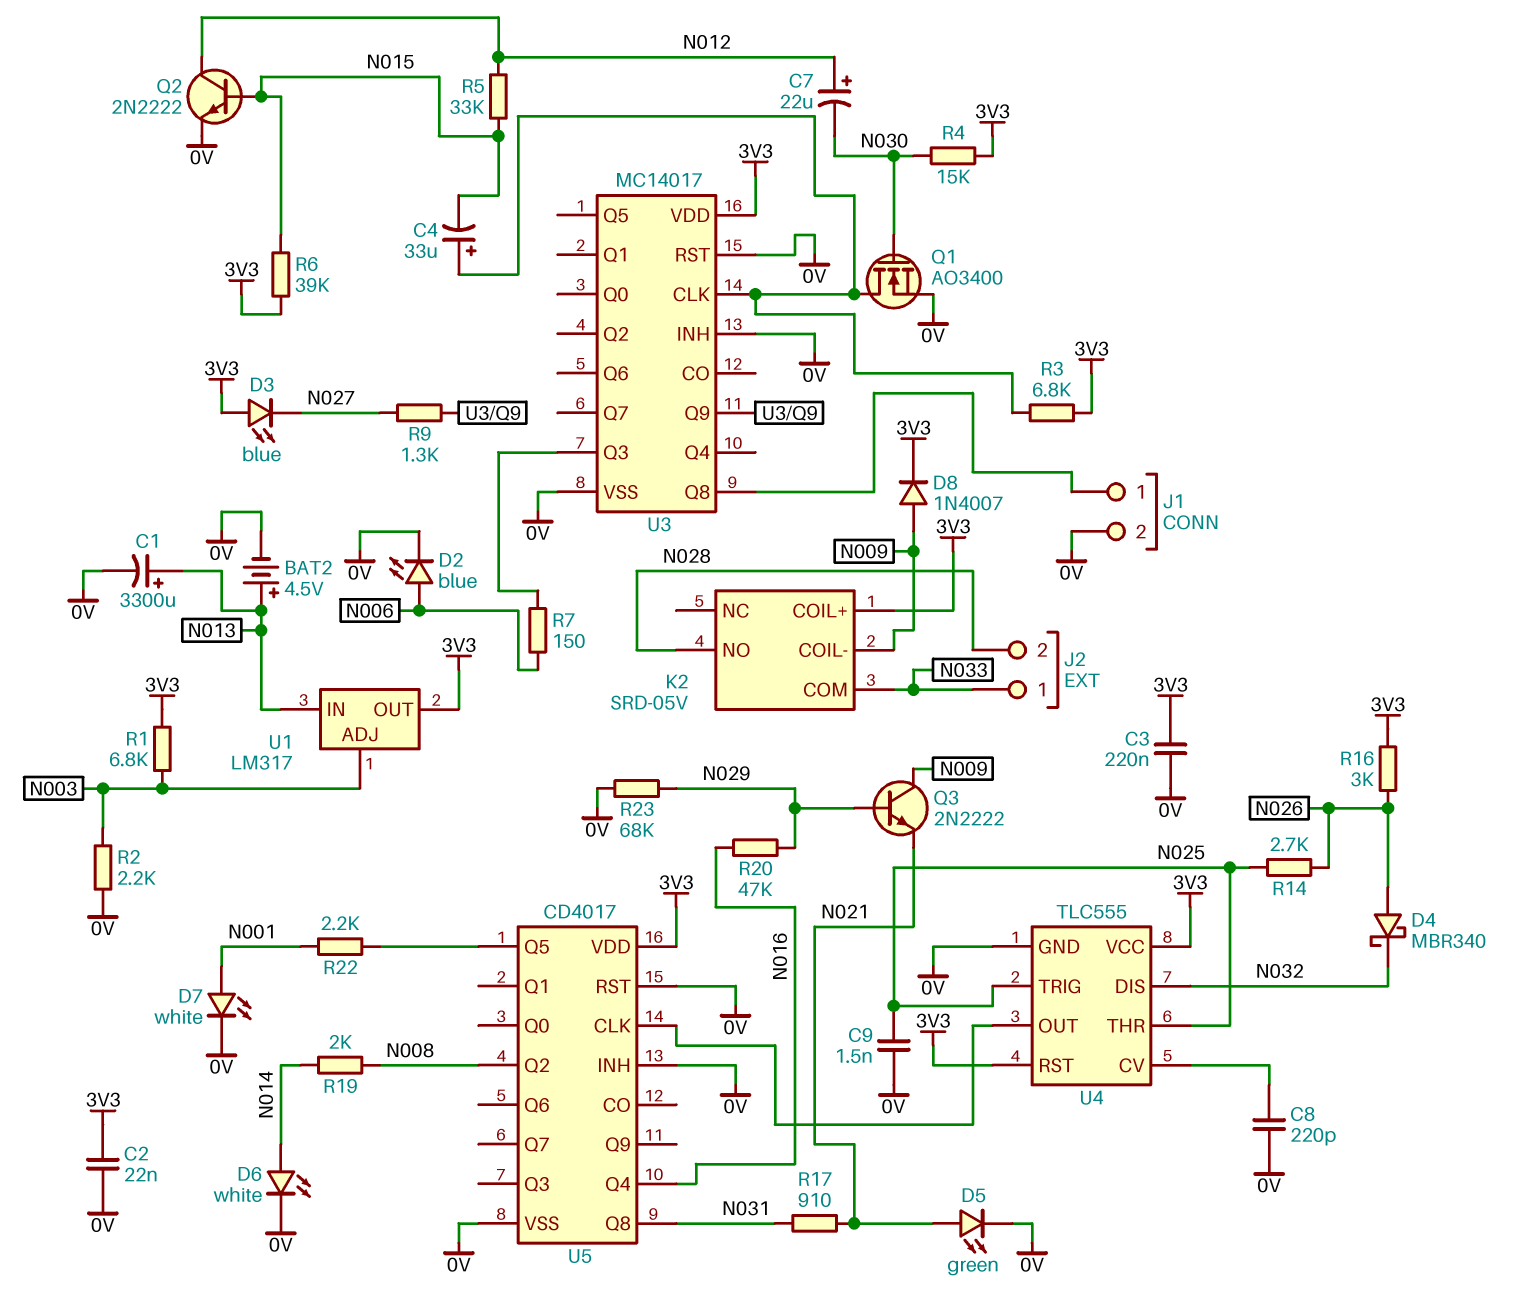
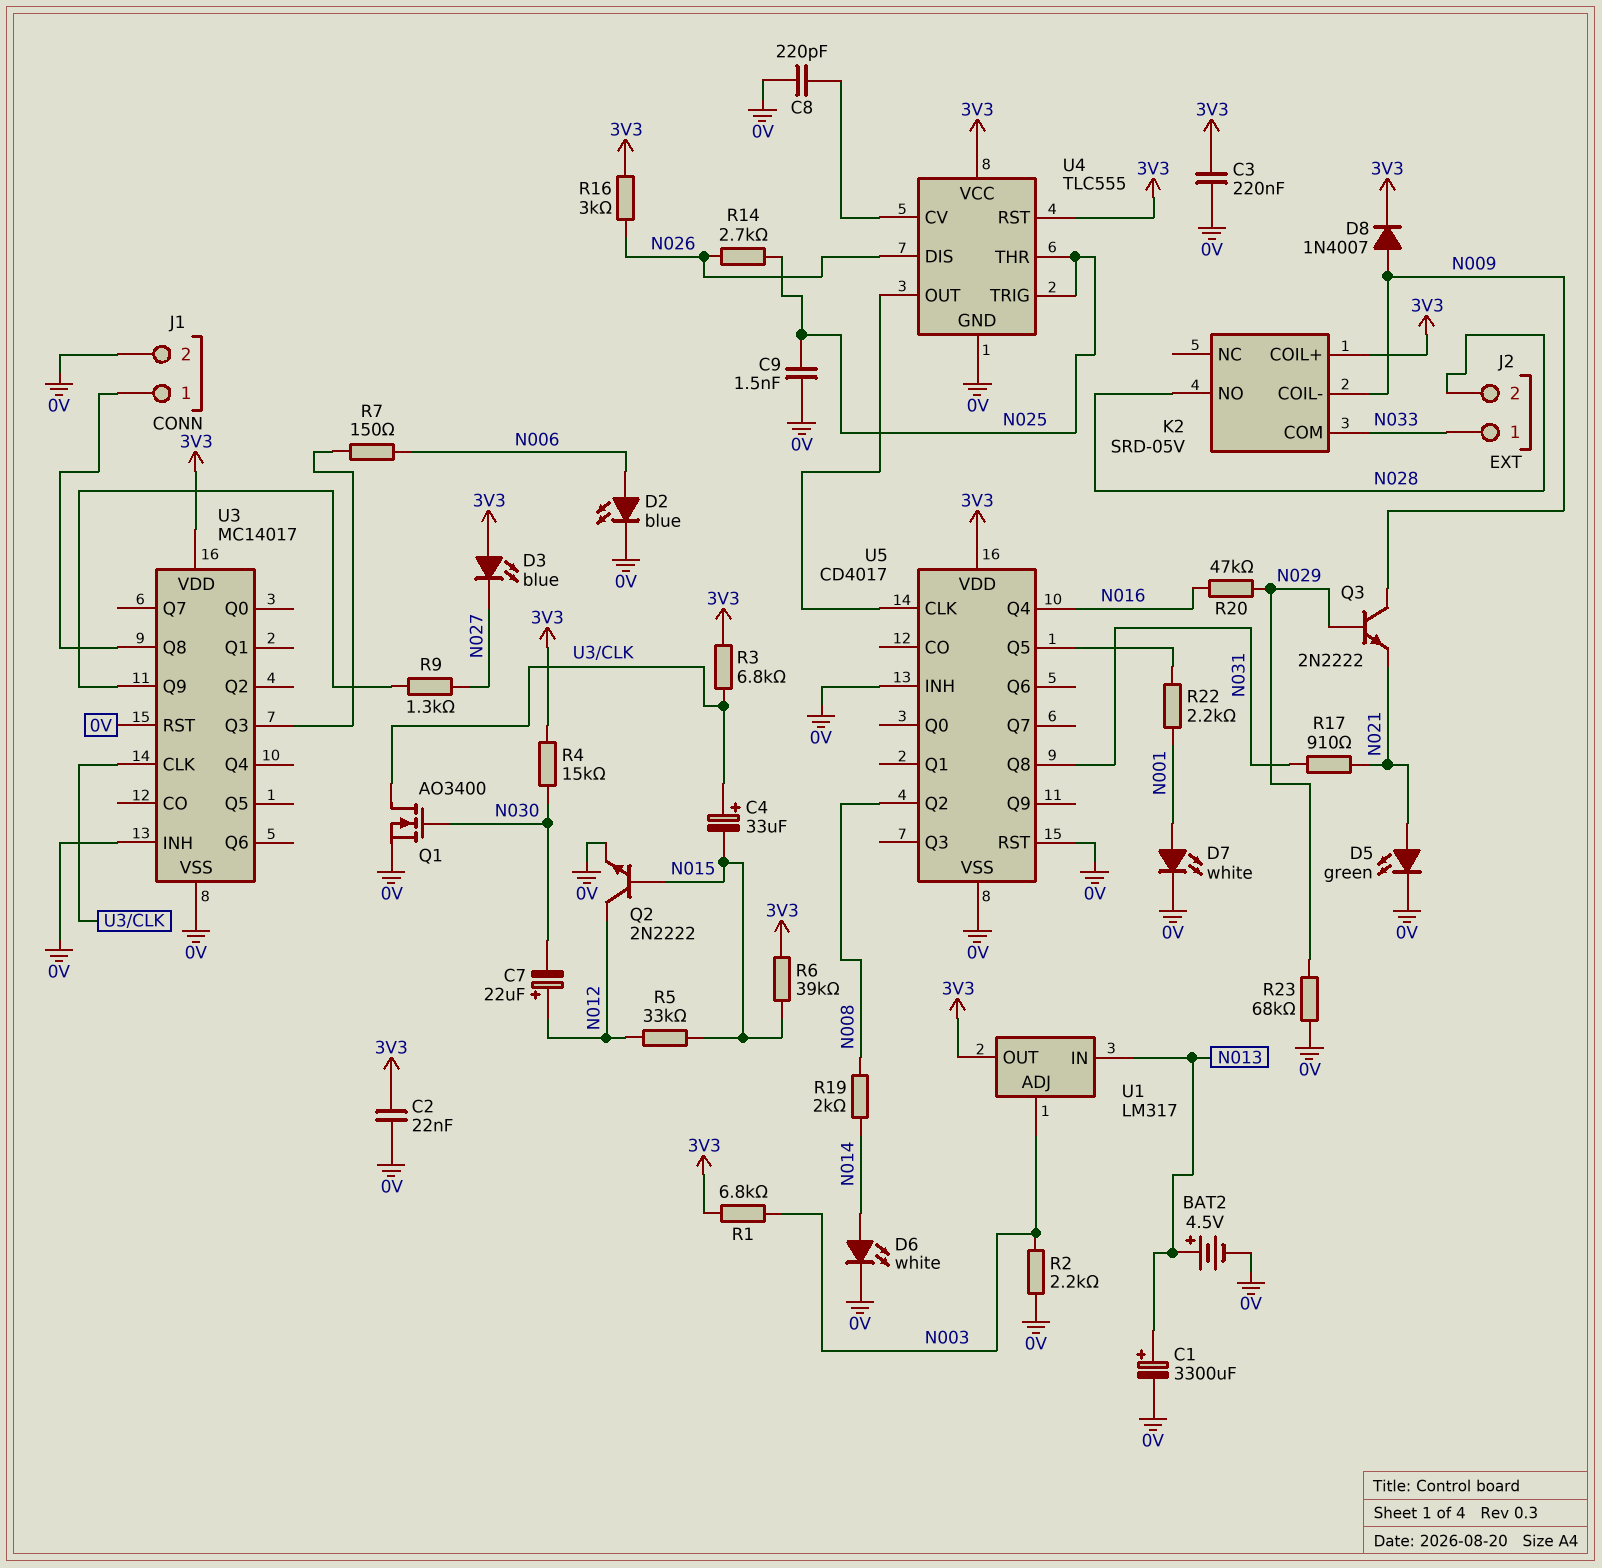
D4: schottky MBR340 (A N026, K N032) -> none
U4 pin DIS: N032 -> N026

